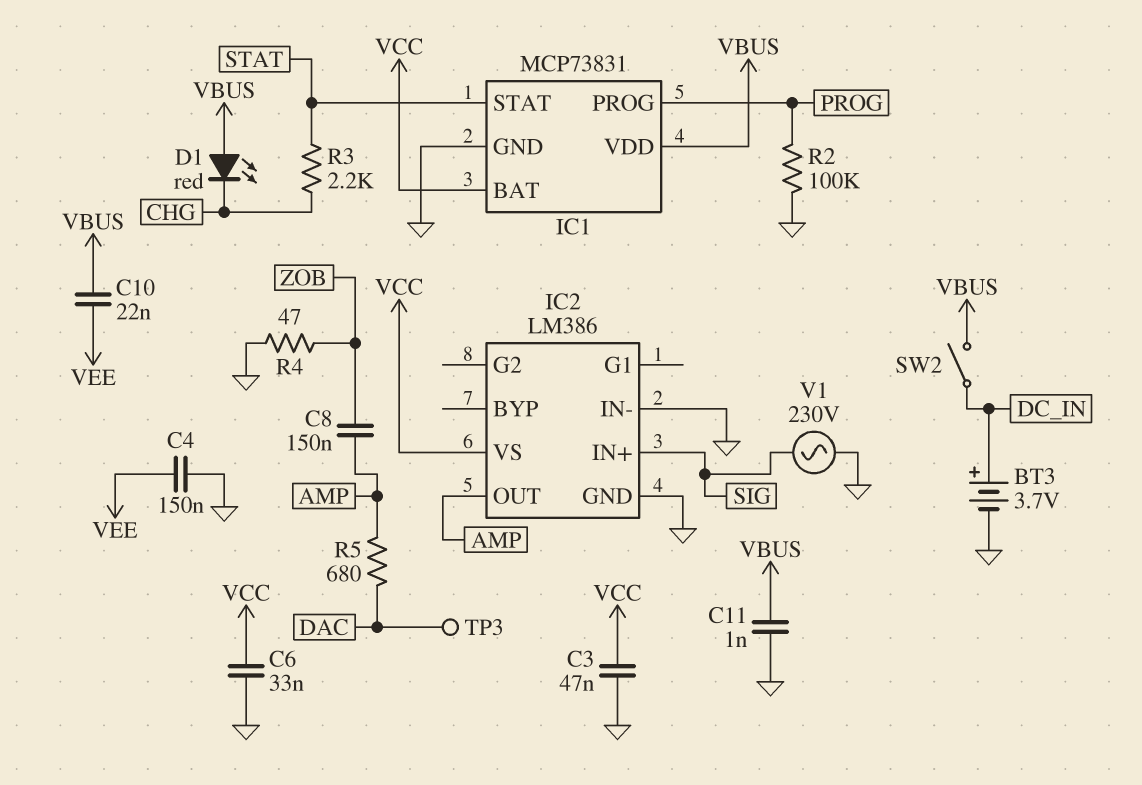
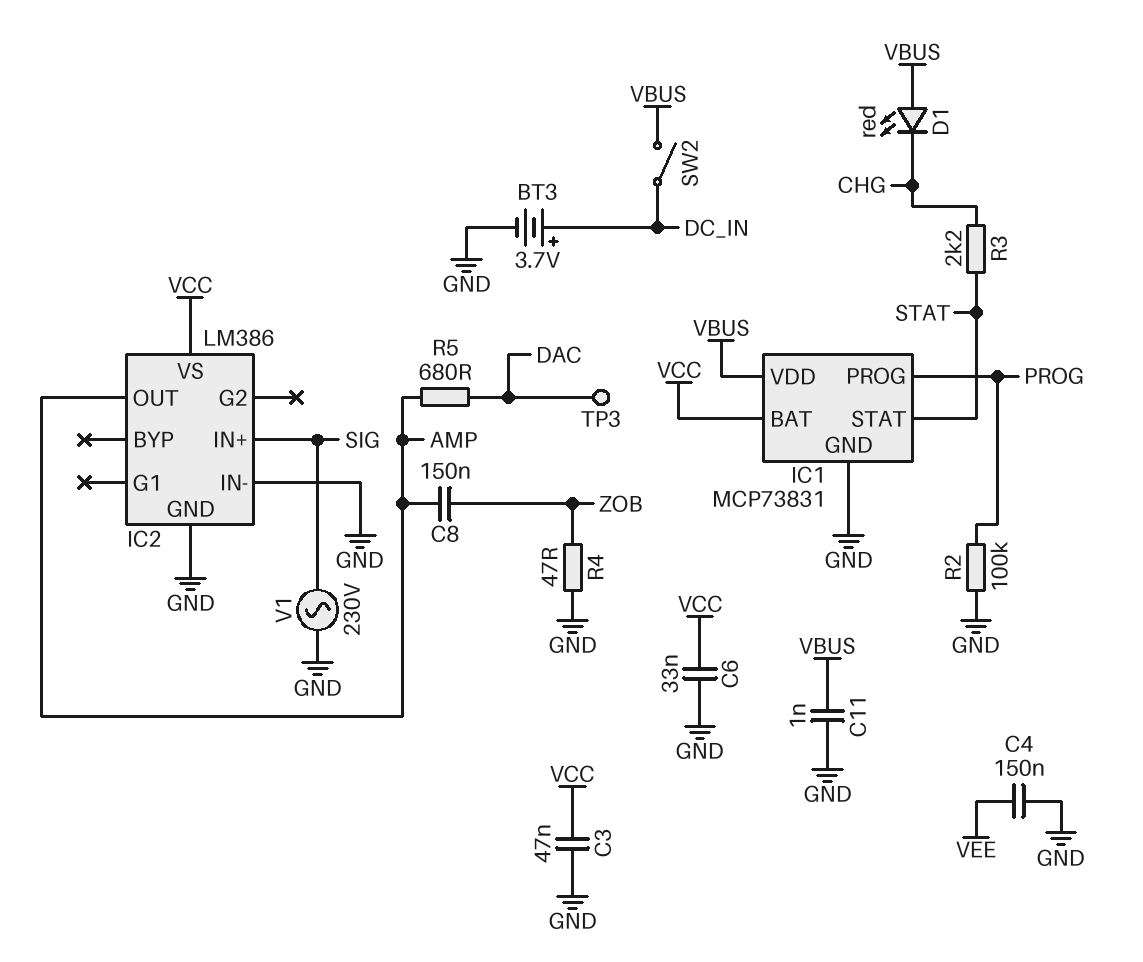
C10: 22nF (VBUS, VEE) -> none

